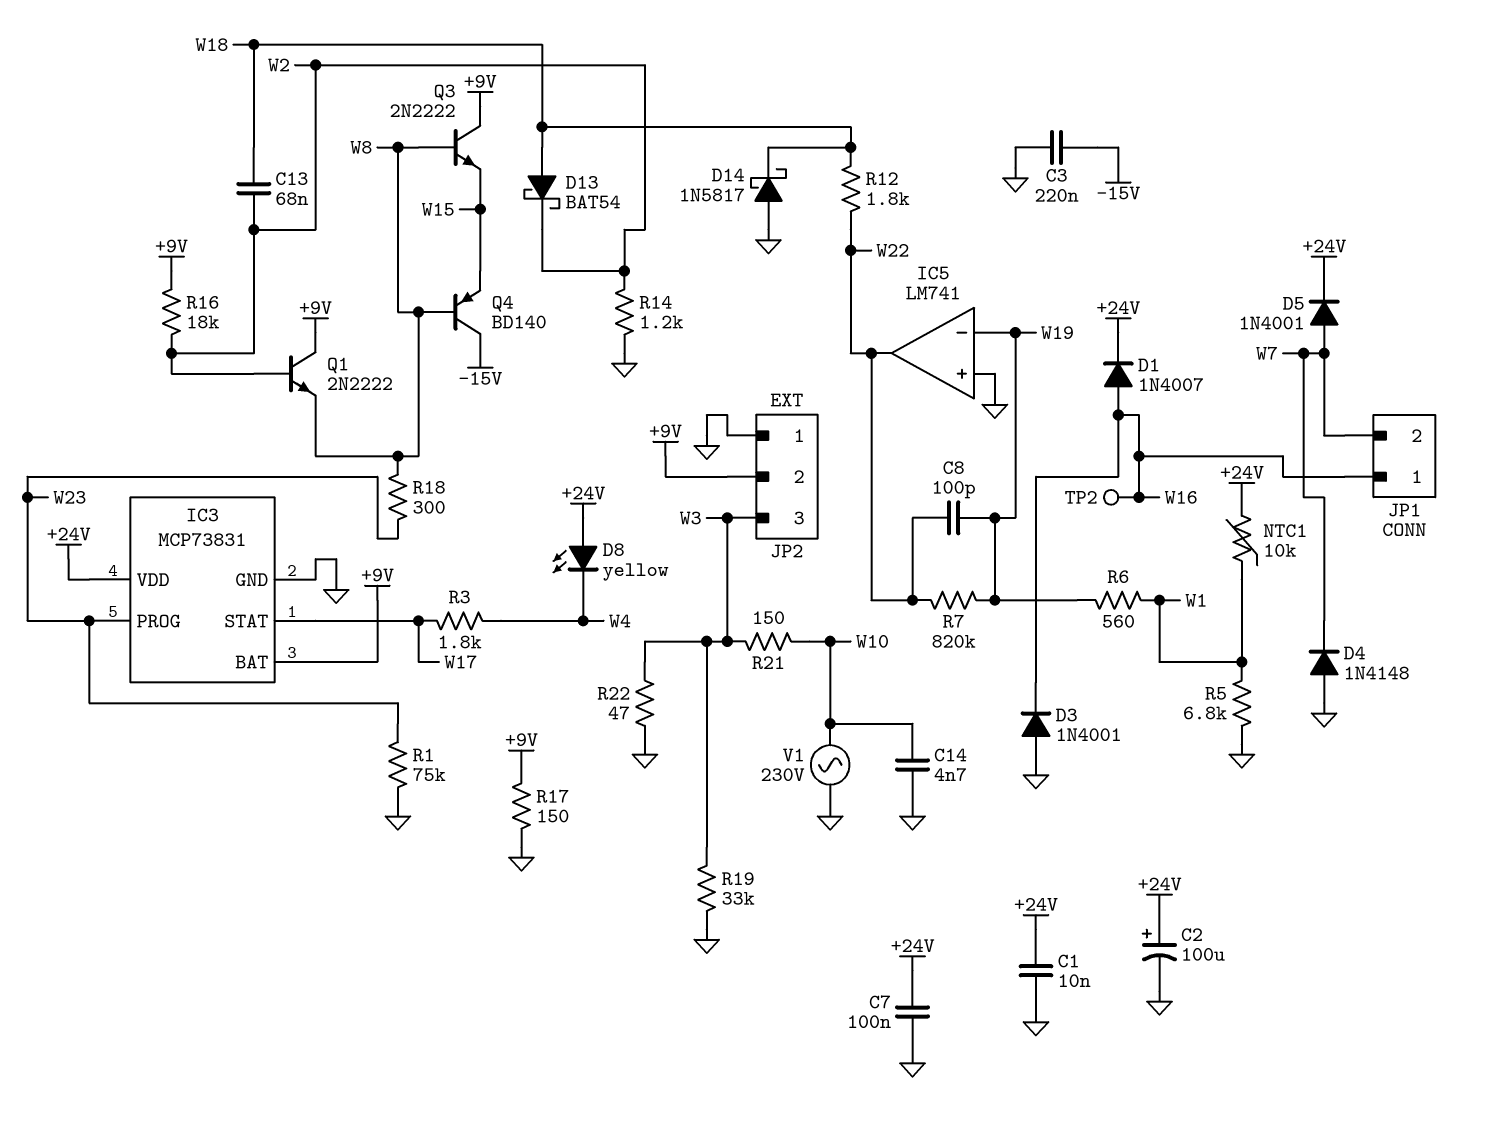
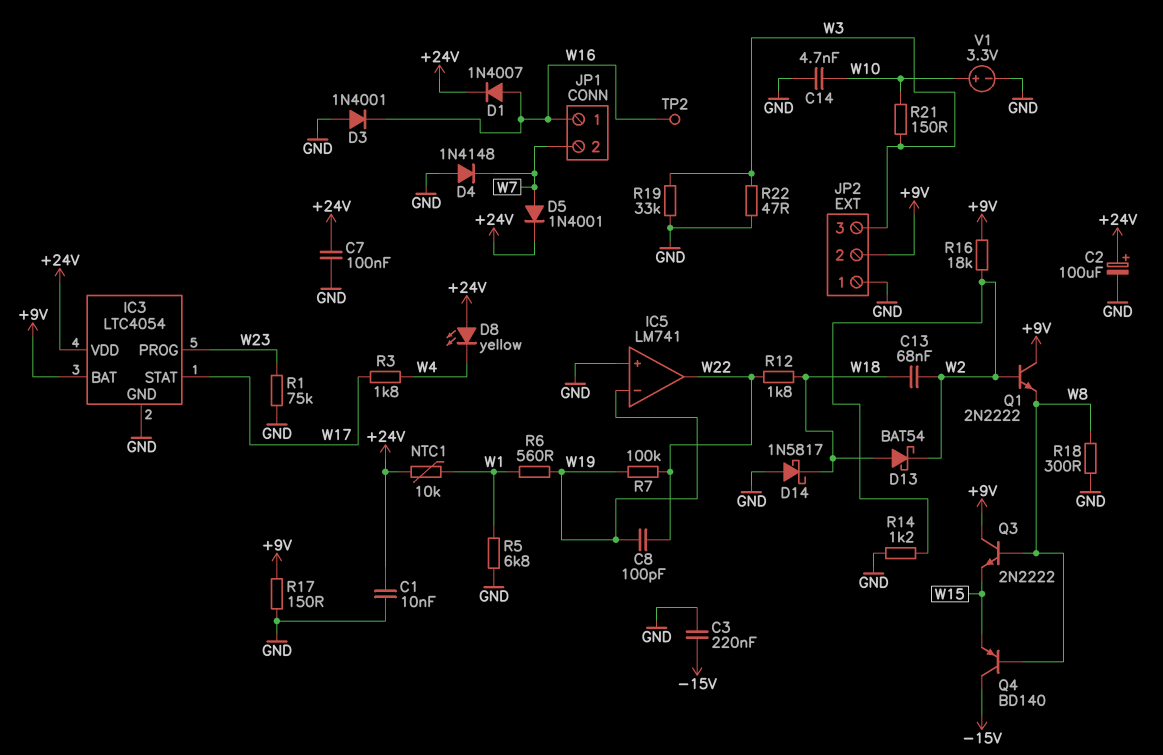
IC3: MCP73831 -> LTC4054
R7: 820k (W19, W22) -> 100k (W19, W22)
R18: 300 (W8, W23) -> 300 (GND, W8)
V1: AC 230V (GND, W10) -> 3.3V (plus W10, minus GND)

